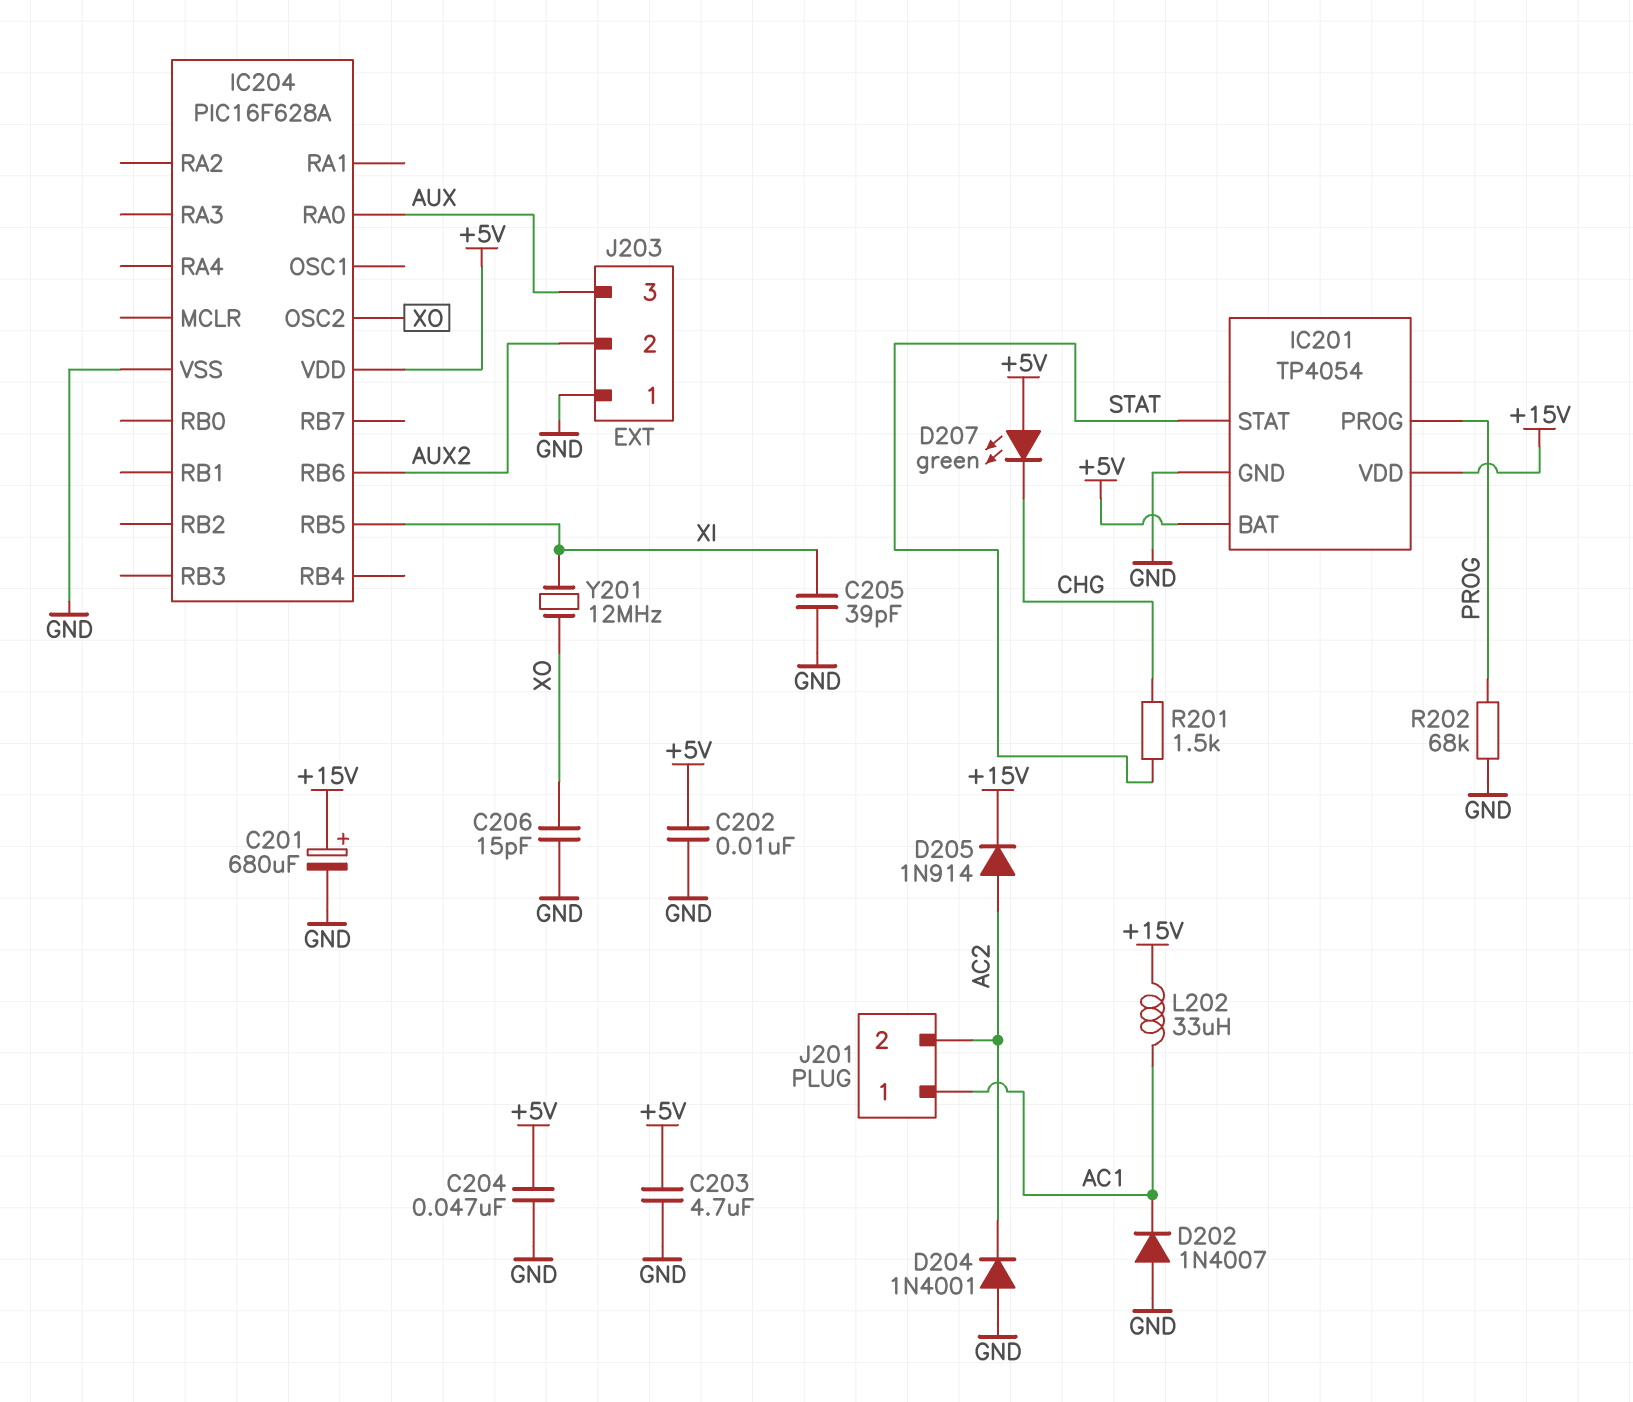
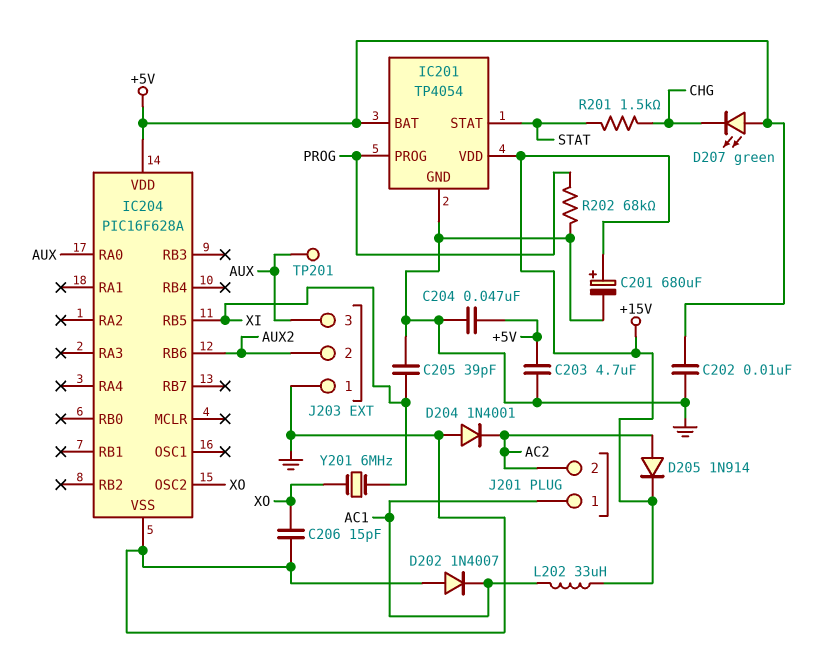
TP201: none -> test point (AUX)
Y201: 12MHz (XI, XO) -> 6MHz (XI, XO)

